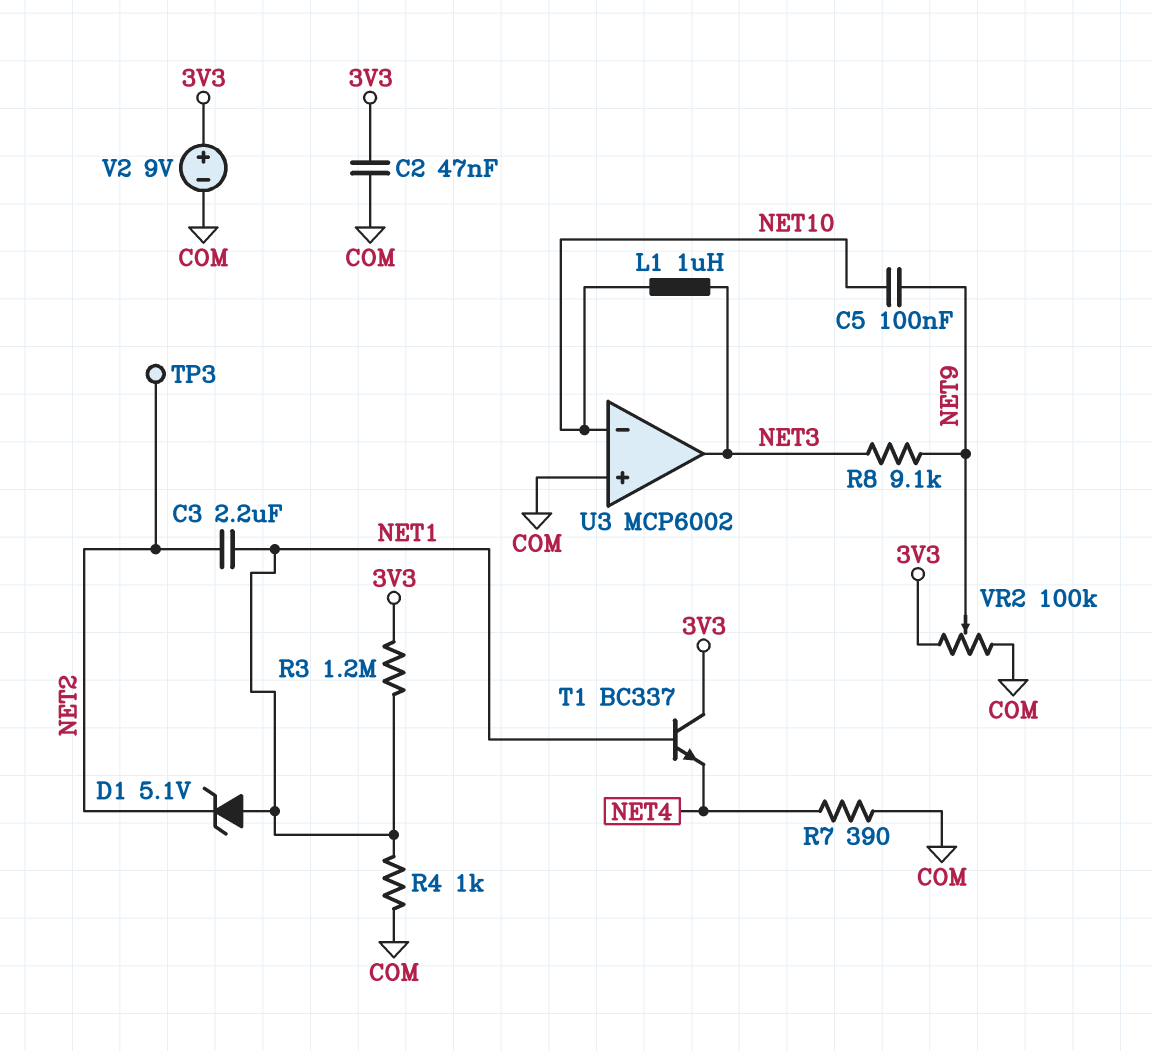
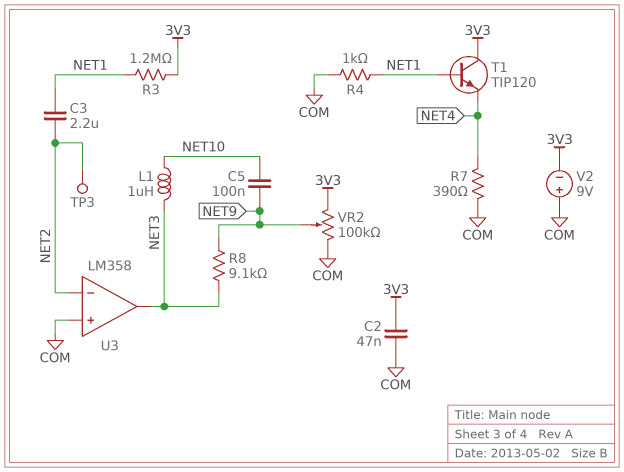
D1: zener 5.1V (A NET1, K NET2) -> none
T1: NPN BC337 (B NET1, C 3V3, E NET4) -> NPN TIP120 (B NET1, C 3V3, E NET4)
U3: MCP6002 -> LM358
U3 pin in-: NET10 -> NET2
V2: 9V (plus 3V3, minus COM) -> 9V (plus COM, minus 3V3)

